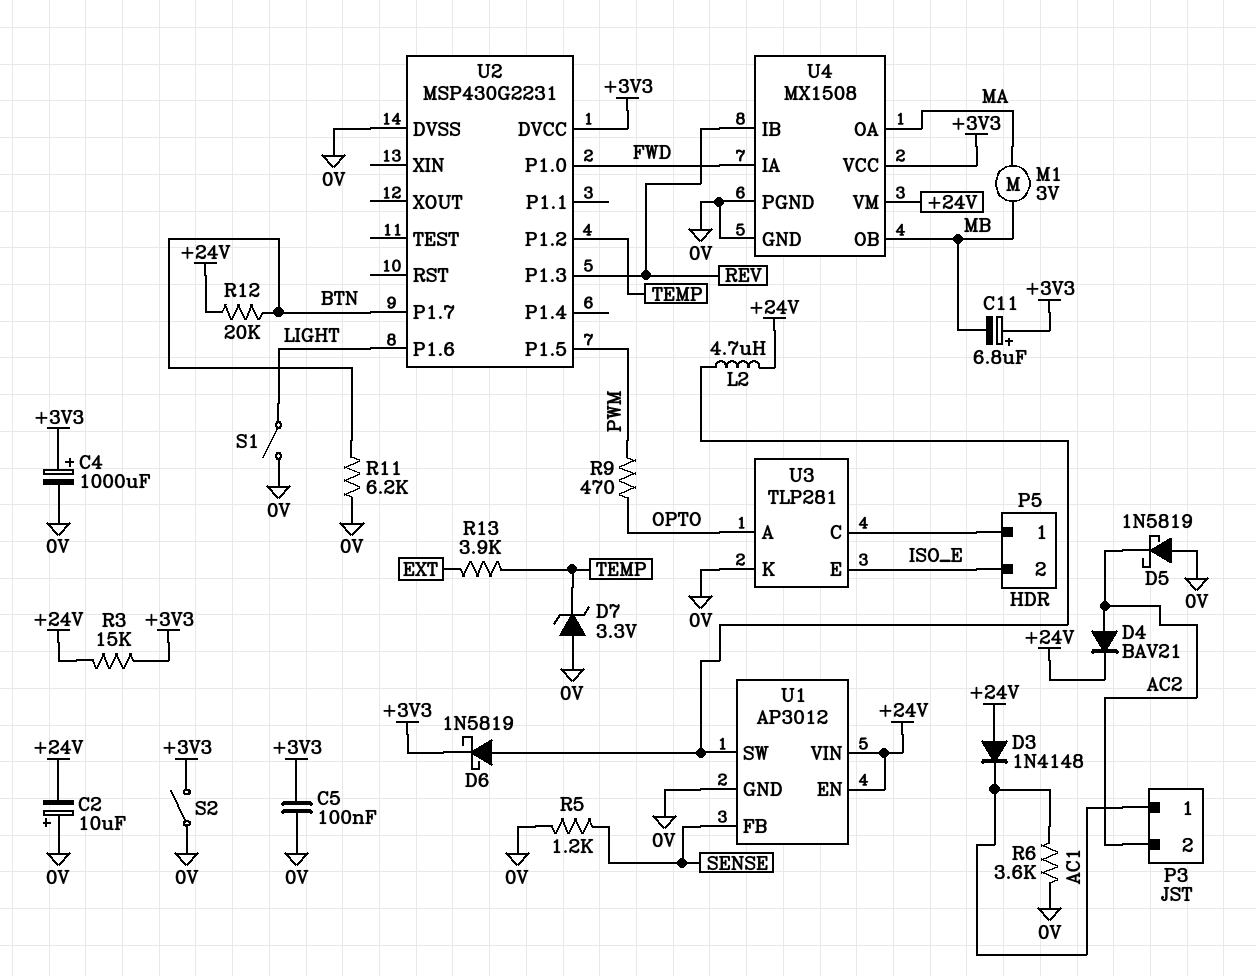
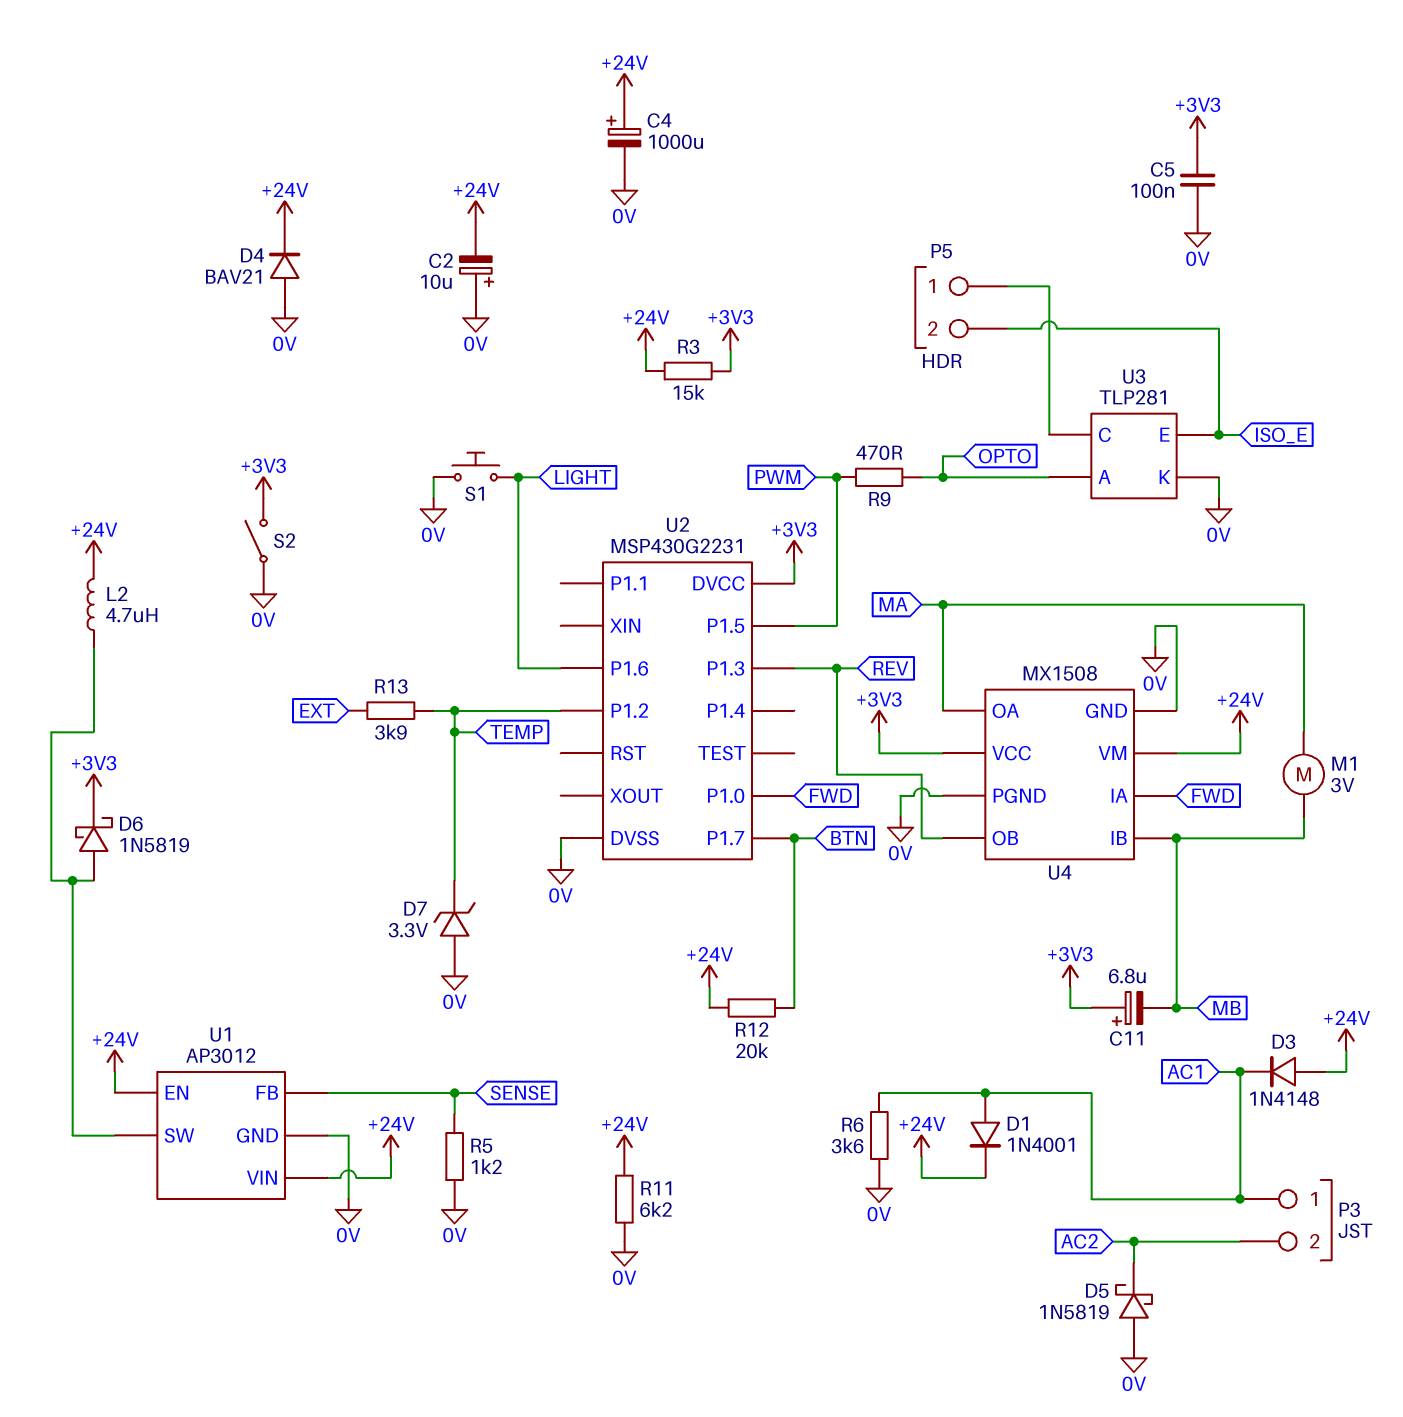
C4: 1000uF (plus +3V3, minus 0V) -> 1000uF (plus +24V, minus 0V)
D1: none -> diode 1N4001 (A AC1, K +24V)
D4: diode BAV21 (A AC2, K +24V) -> diode BAV21 (A 0V, K +24V)
R11: 6.2k (0V, BTN) -> 6.2k (+24V, 0V)
S1: switch (0V, LIGHT) -> button (0V, LIGHT)
U4 pin IB: REV -> MB
U4 pin OB: MB -> REV

